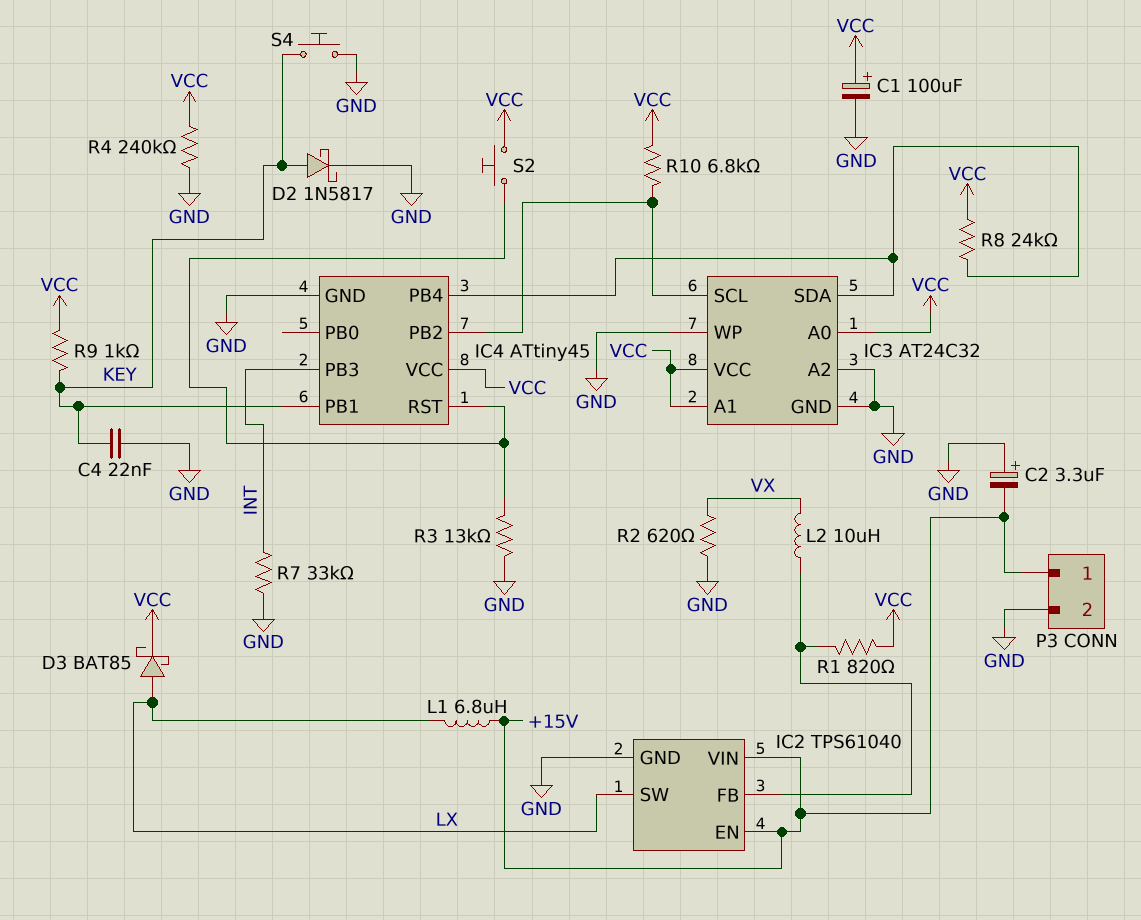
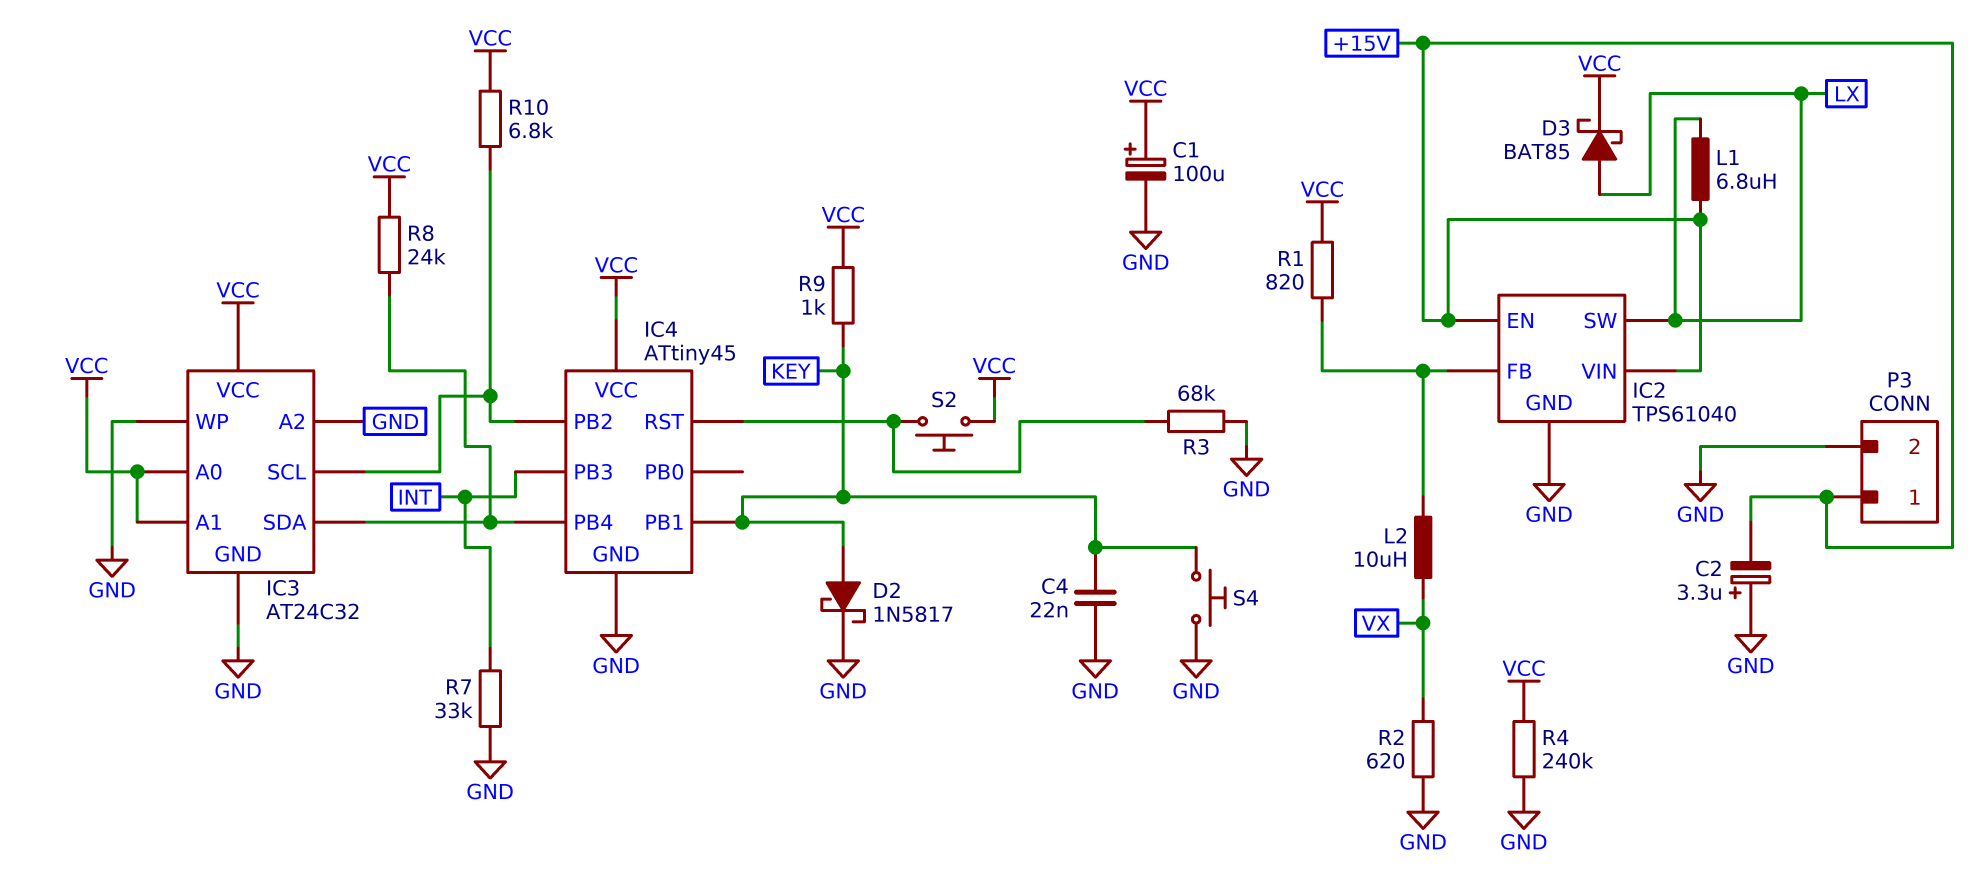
R3: 13k (GND, IC4/RST) -> 68k (GND, IC4/RST)

